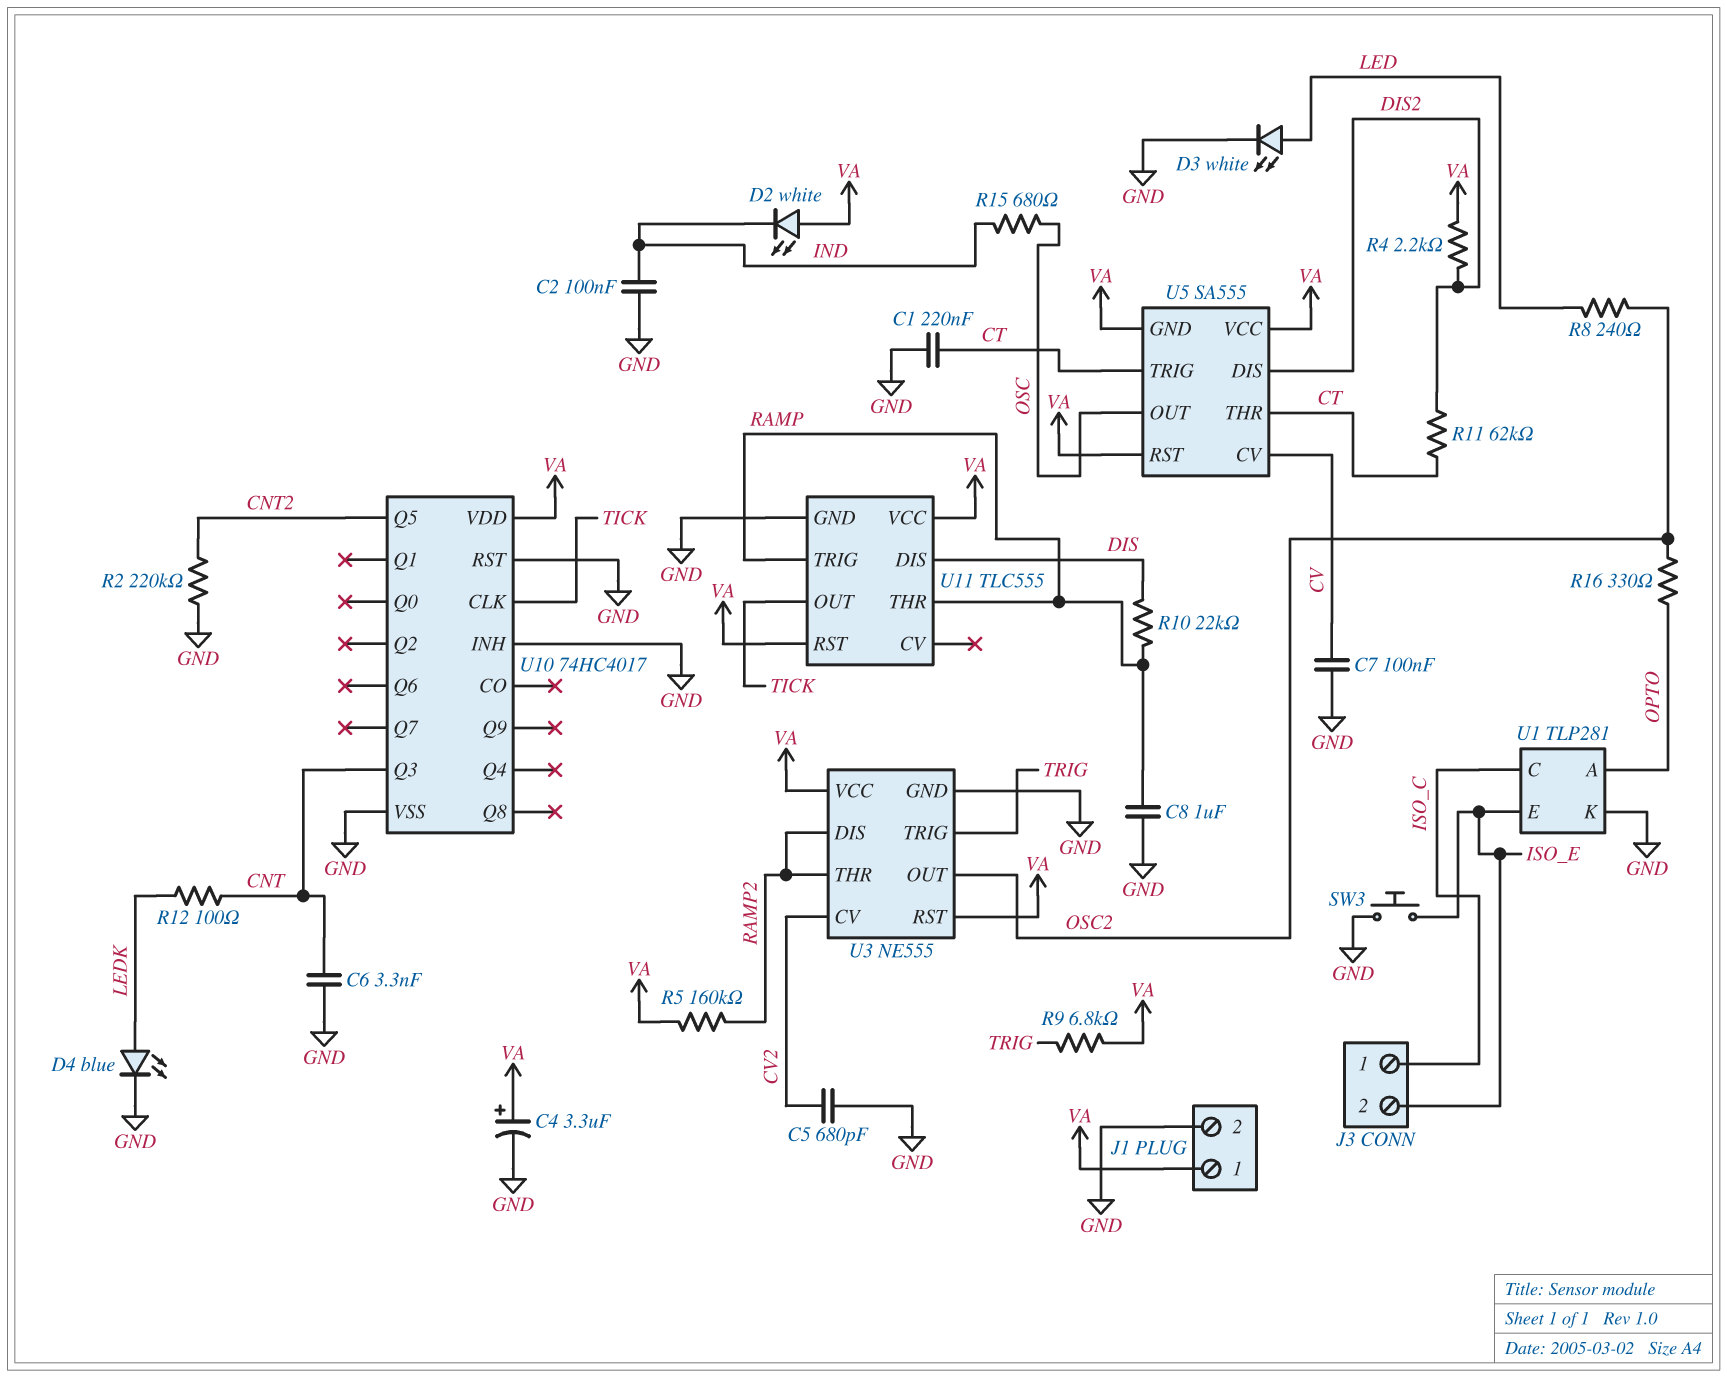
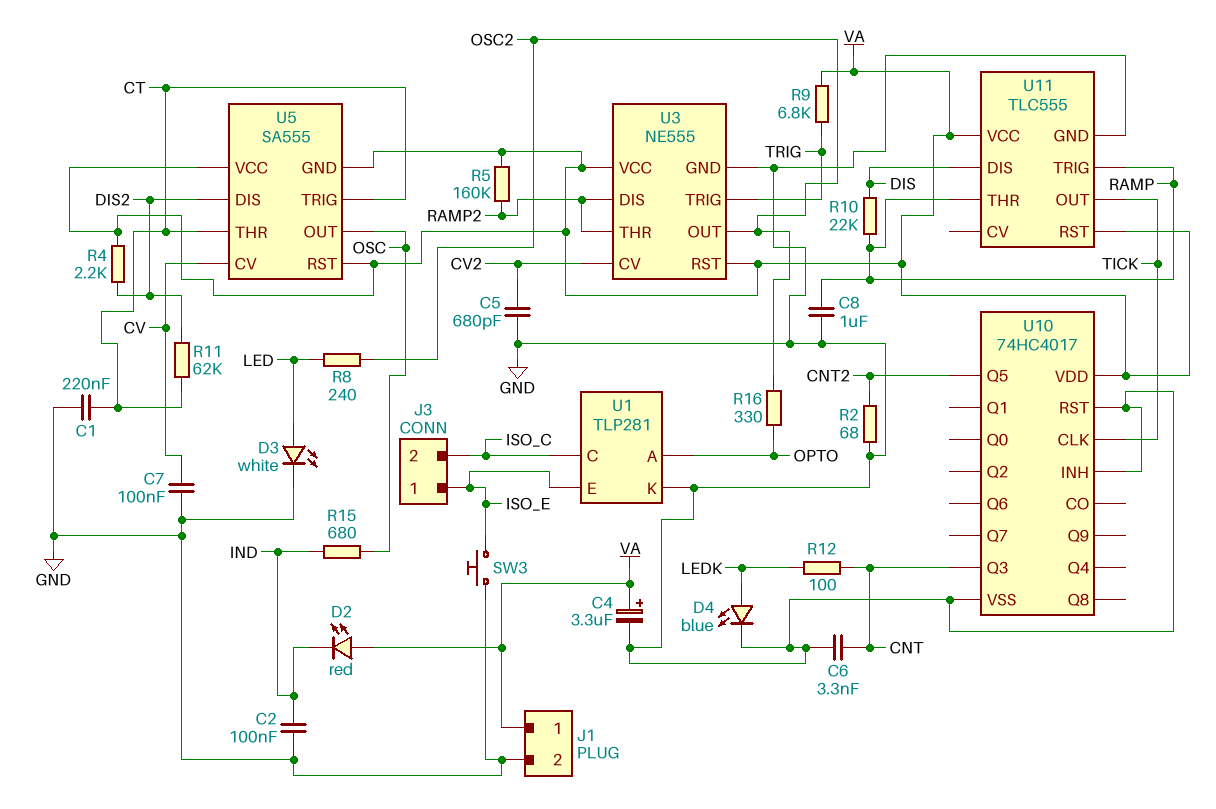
D2: LED white (A VA, K IND) -> LED red (A VA, K IND)
J3 pin 1: ISO_C -> ISO_E
J3 pin 2: ISO_E -> ISO_C
R2: 220k (CNT2, GND) -> 68 (CNT2, GND)

